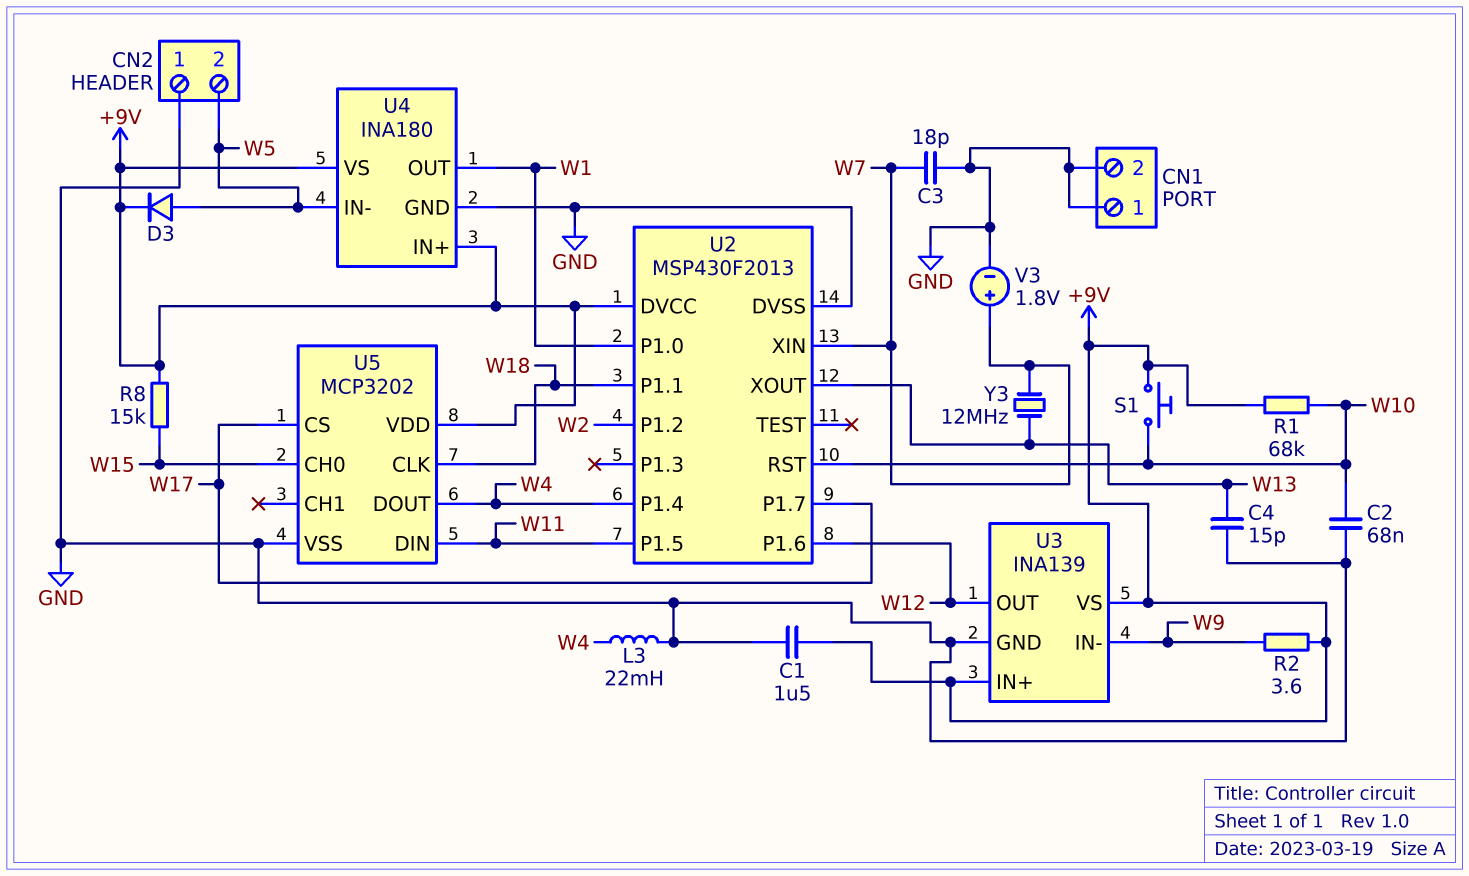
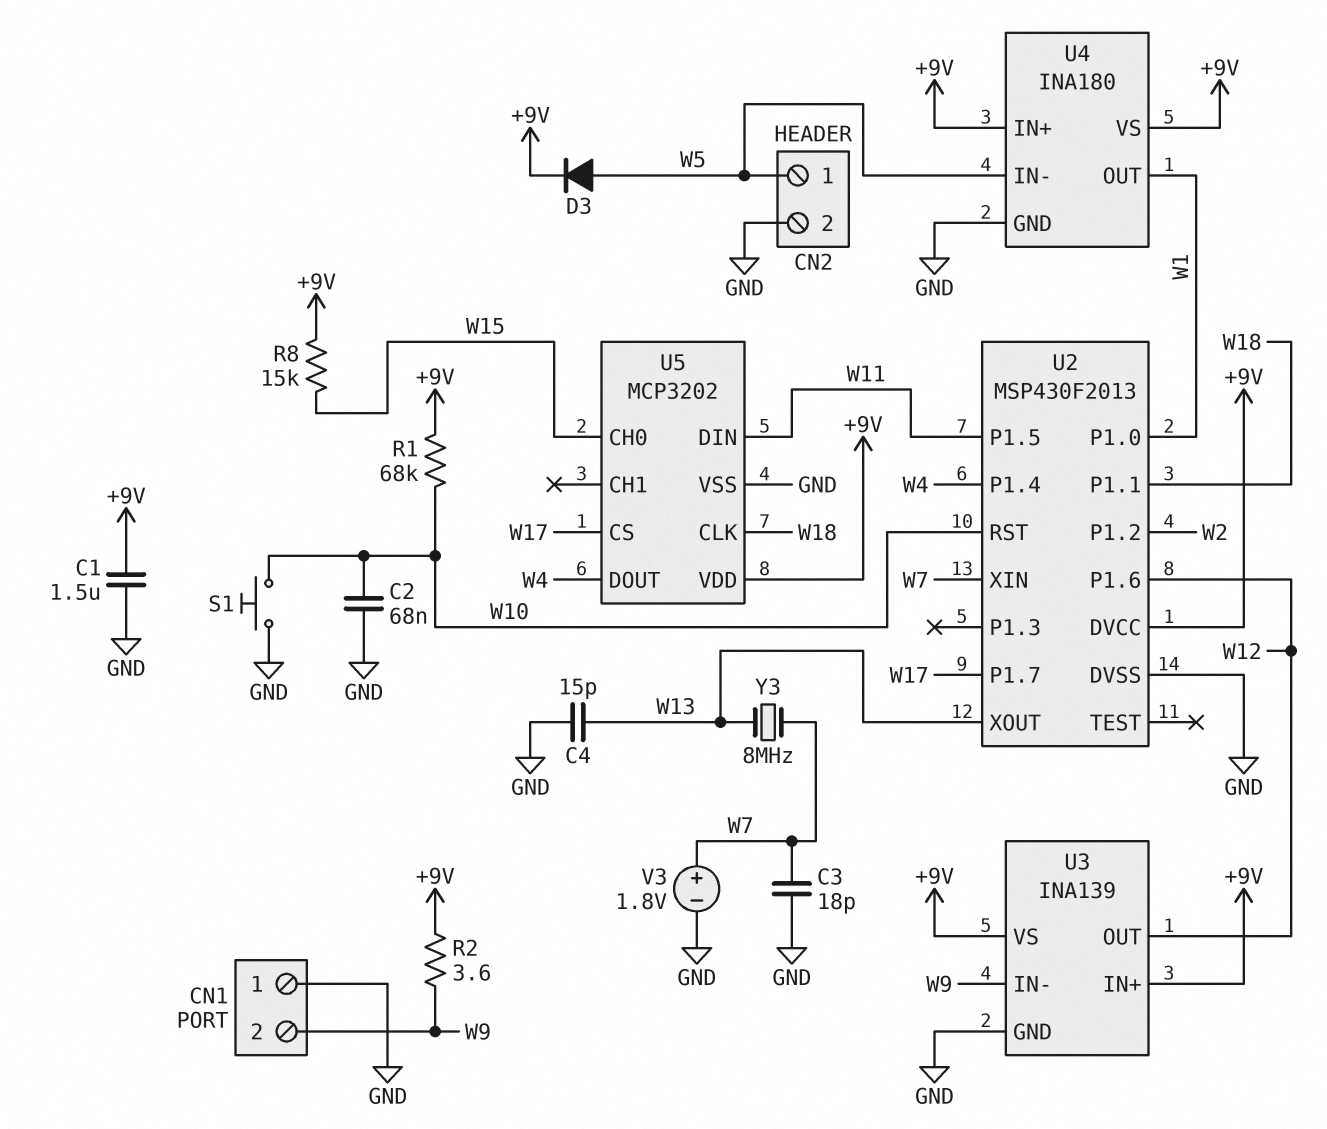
CN1 pin 2: GND -> W9
CN2 pin 1: GND -> W5
CN2 pin 2: W5 -> GND
L3: 22mH (GND, W4) -> none
S1: button (+9V, W10) -> button (GND, W10)
Y3: 12MHz (W7, W13) -> 8MHz (W7, W13)

